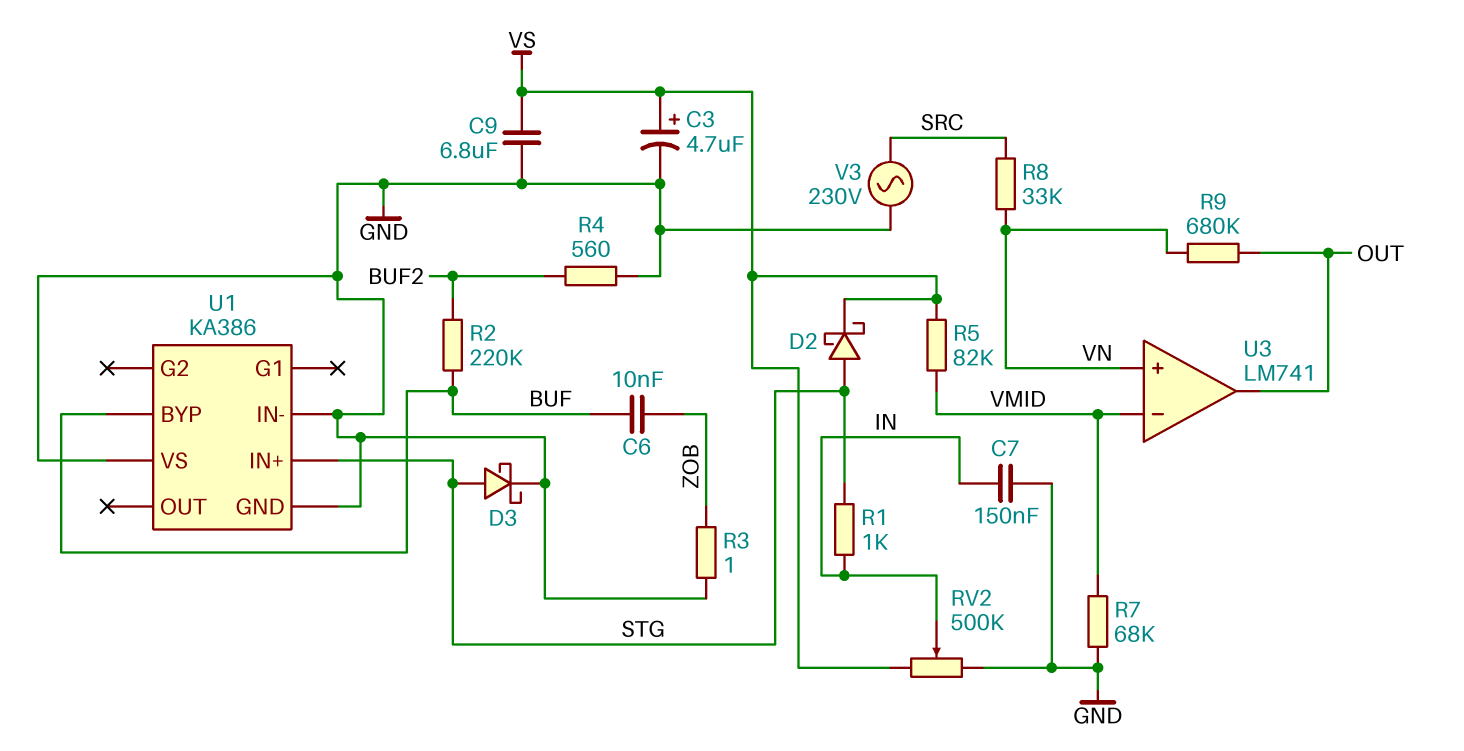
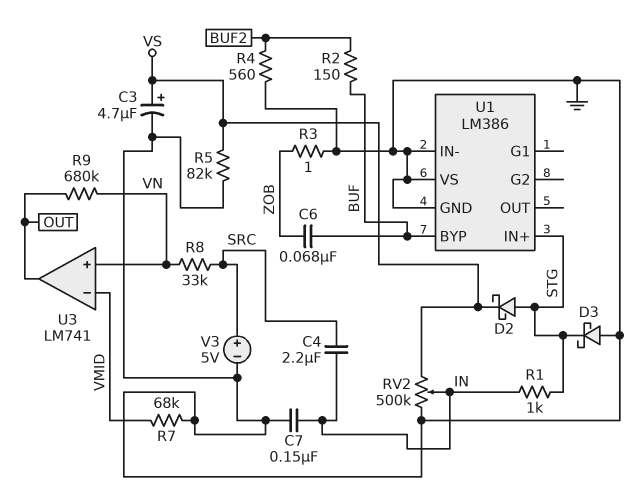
C4: none -> 2.2uF (IN, SRC)
C6: 10nF (BUF, ZOB) -> 68nF (BUF, ZOB)
C9: 6.8uF (GND, VS) -> none
D3: schottky (A STG, K GND) -> schottky (A GND, K STG)
R2: 220k (BUF, BUF2) -> 150 (BUF, BUF2)
R5: 82k (VMID, VS) -> 82k (GND, VS)
U1: KA386 -> LM386
V3: AC 230V (GND, SRC) -> 5V (plus SRC, minus GND)

